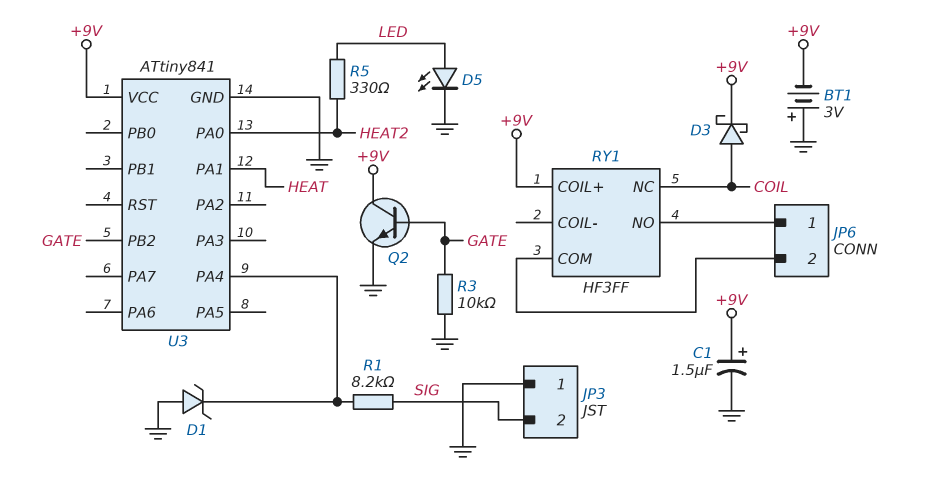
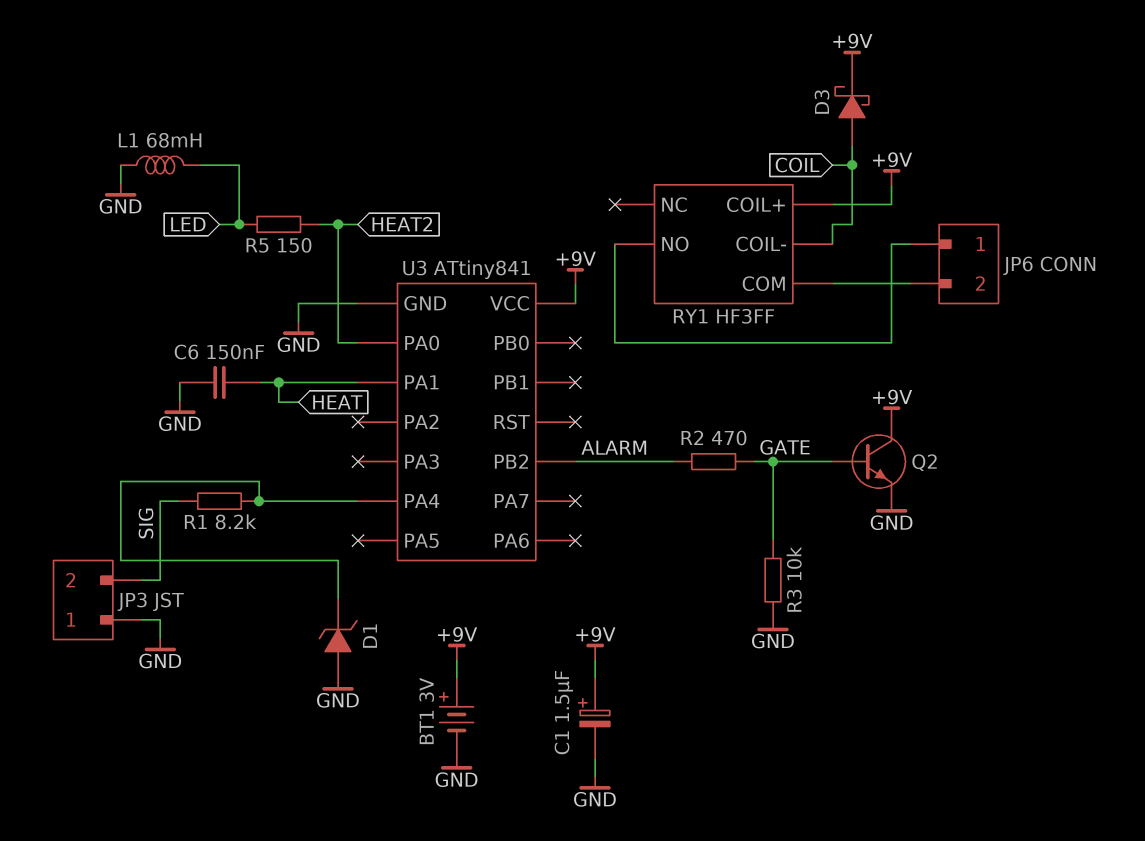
BT1: 3V (plus GND, minus +9V) -> 3V (plus +9V, minus GND)
C6: none -> 150nF (GND, HEAT)
D5: LED (A LED, K GND) -> none
L1: none -> 68mH (GND, LED)
R2: none -> 470 (ALARM, GATE)
R5: 330 (HEAT2, LED) -> 150 (HEAT2, LED)
RY1 pin COIL-: none -> COIL
RY1 pin NC: COIL -> none
U3 pin PB2: GATE -> ALARM

